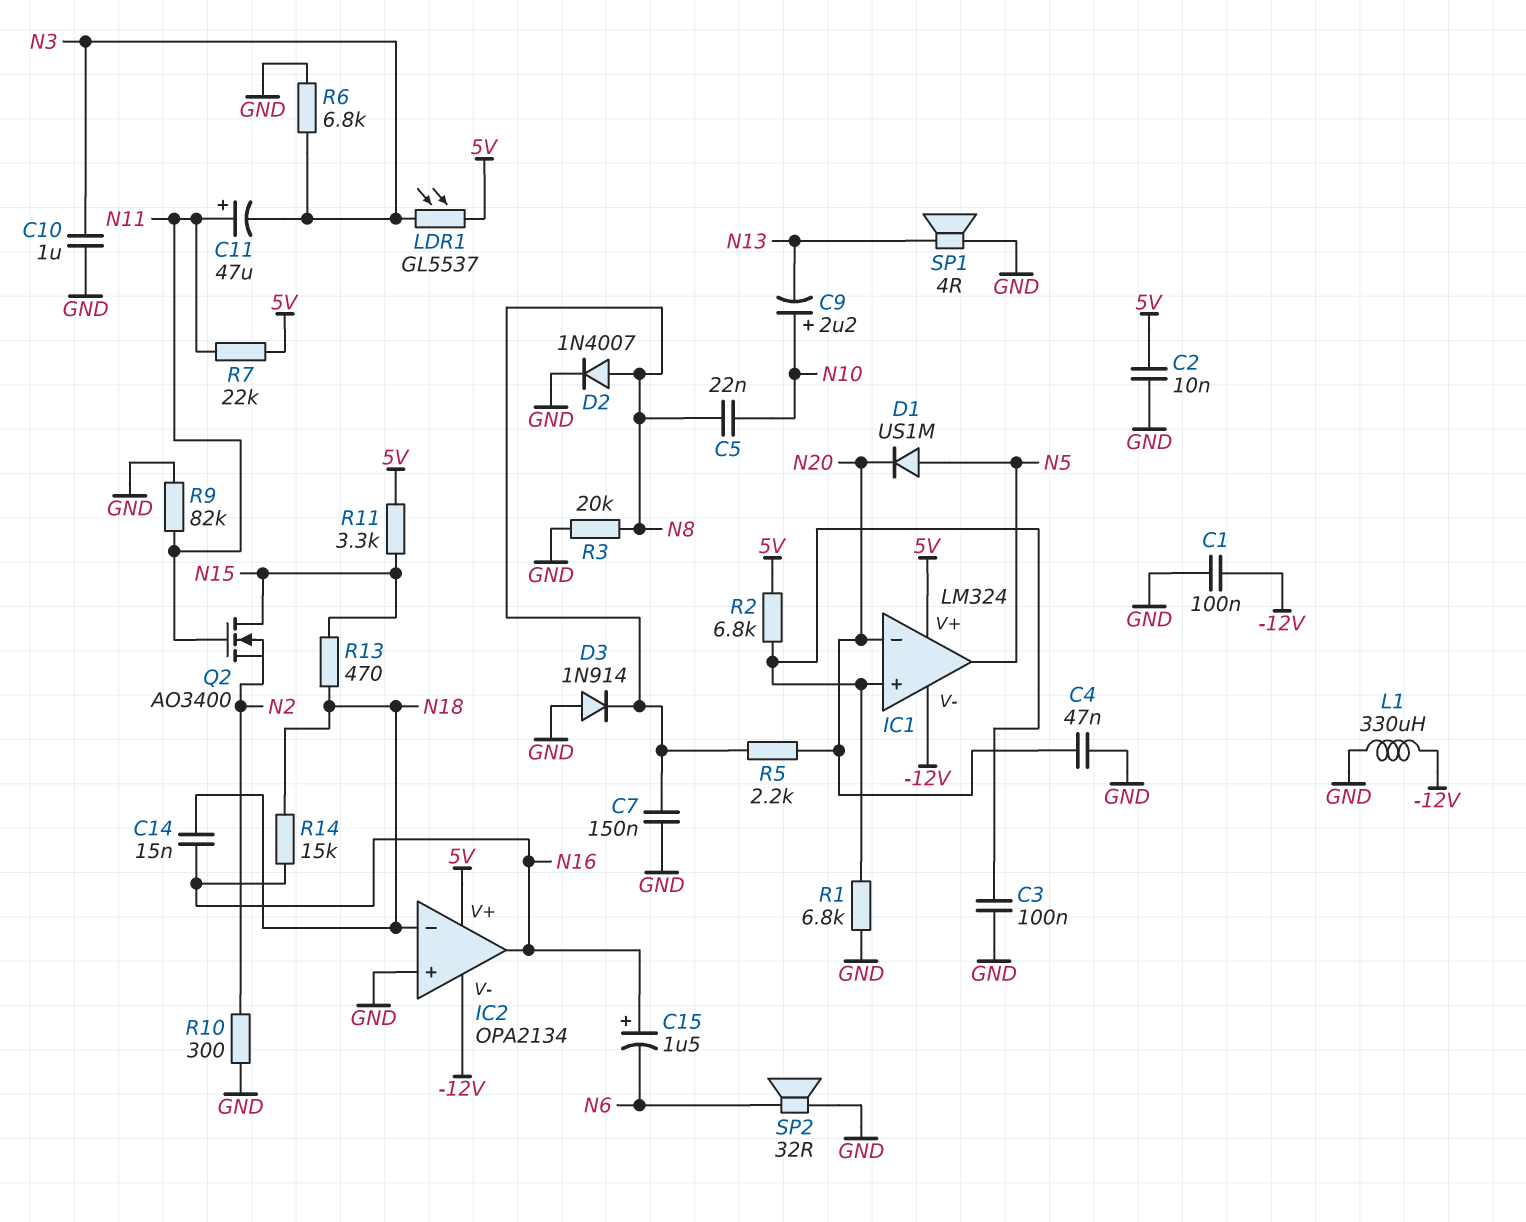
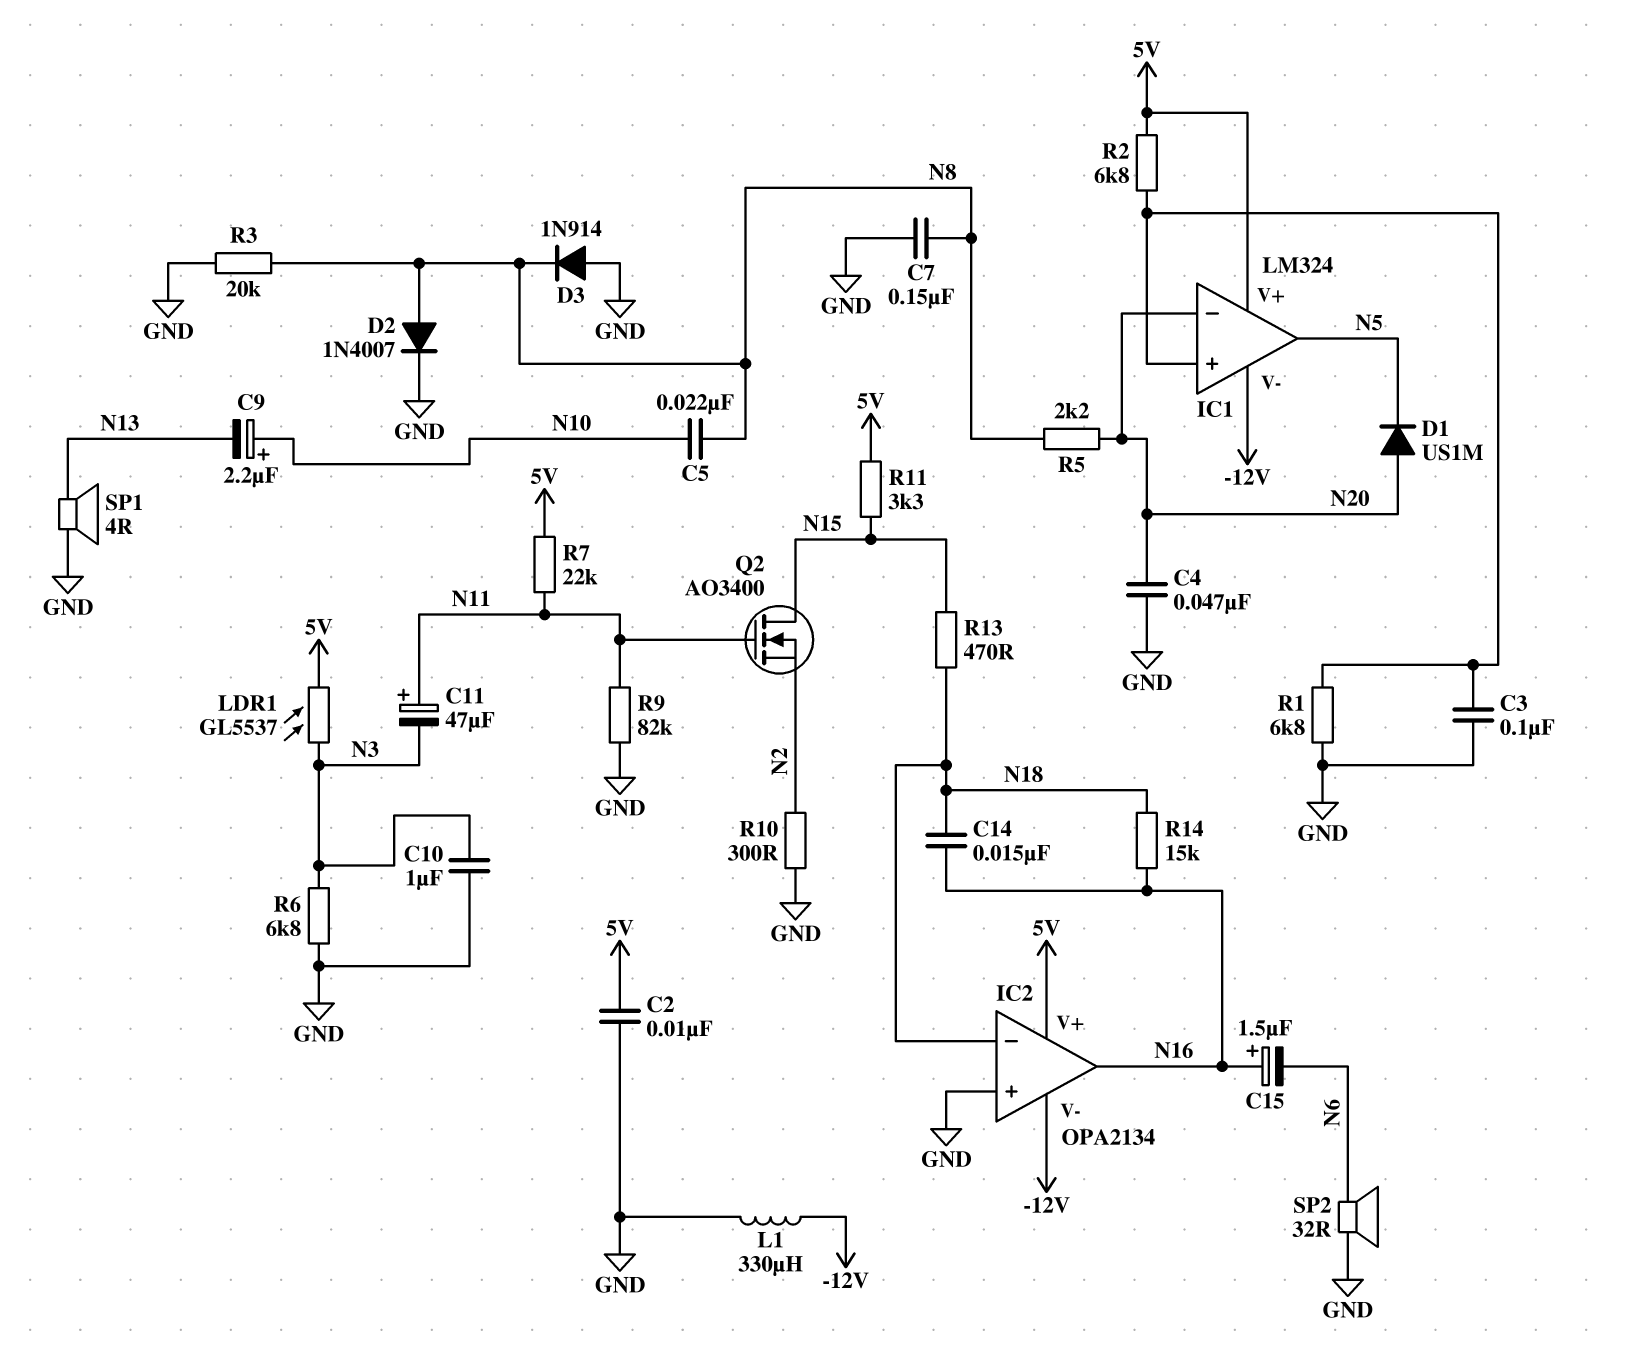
C1: 100nF (-12V, GND) -> none
D1: diode US1M (A N5, K N20) -> diode US1M (A N20, K N5)

